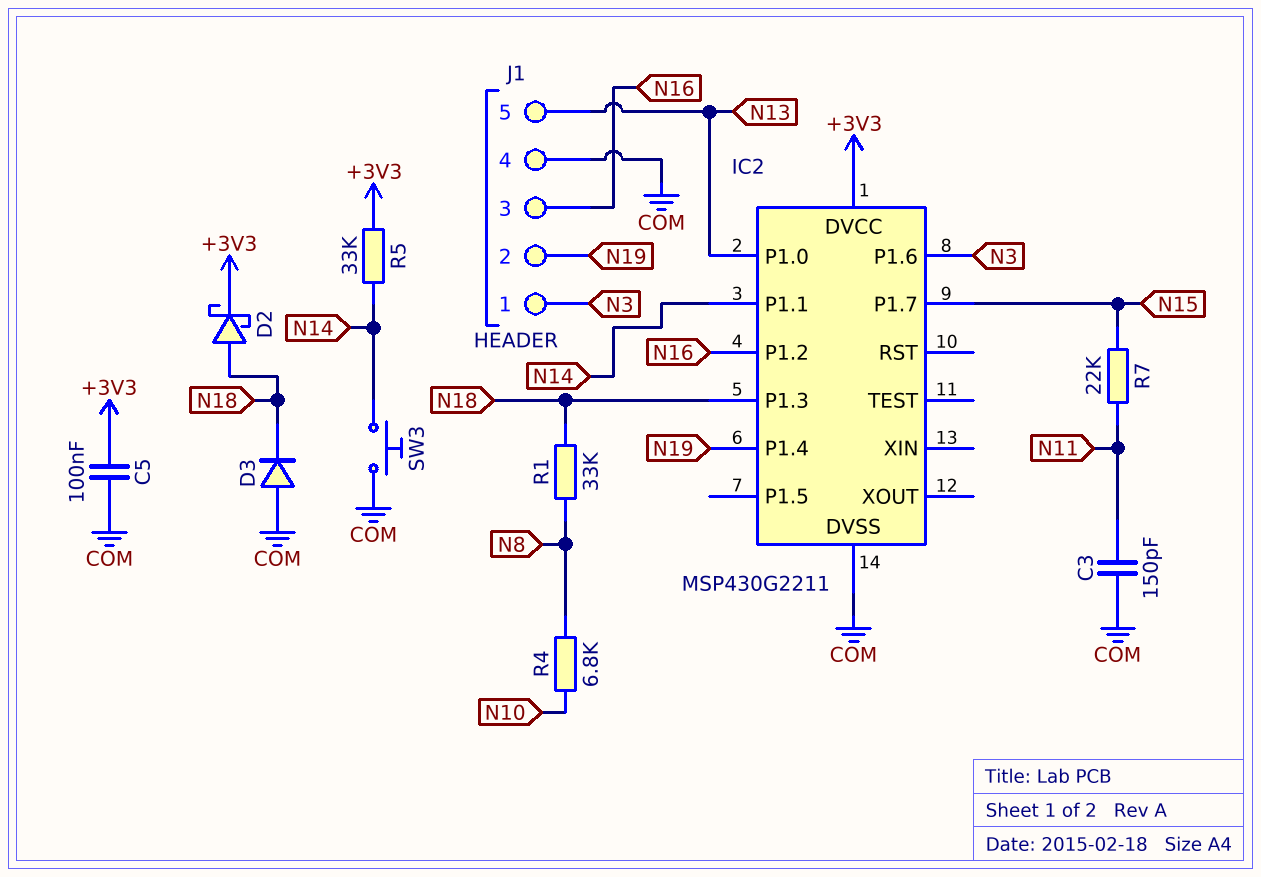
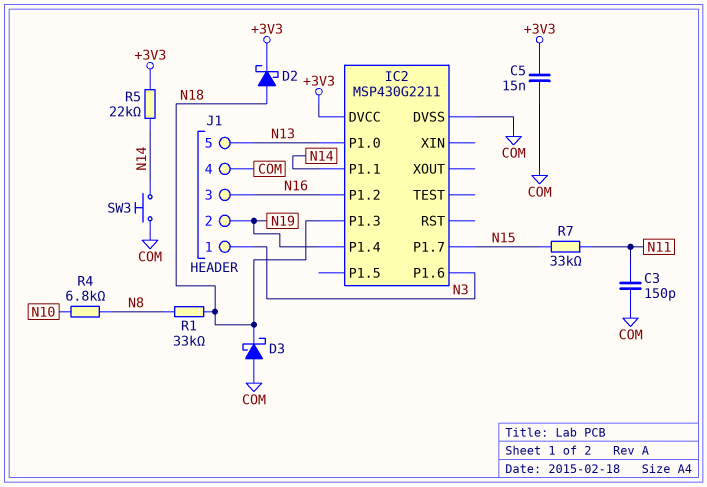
C5: 100nF (+3V3, COM) -> 15nF (+3V3, COM)
D3: diode (A COM, K N18) -> schottky (A COM, K N18)
R5: 33k (+3V3, N14) -> 22k (+3V3, N14)
R7: 22k (N11, N15) -> 33k (N11, N15)

